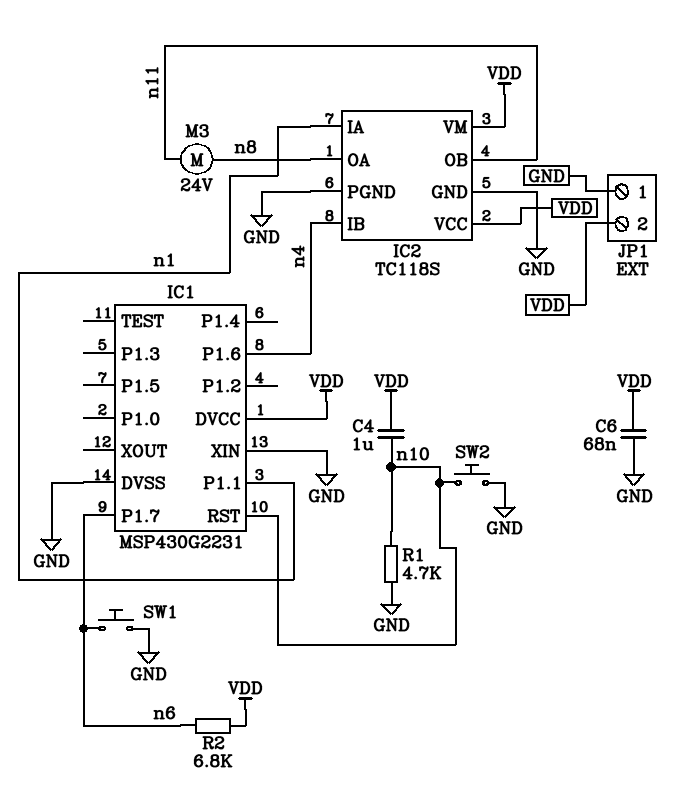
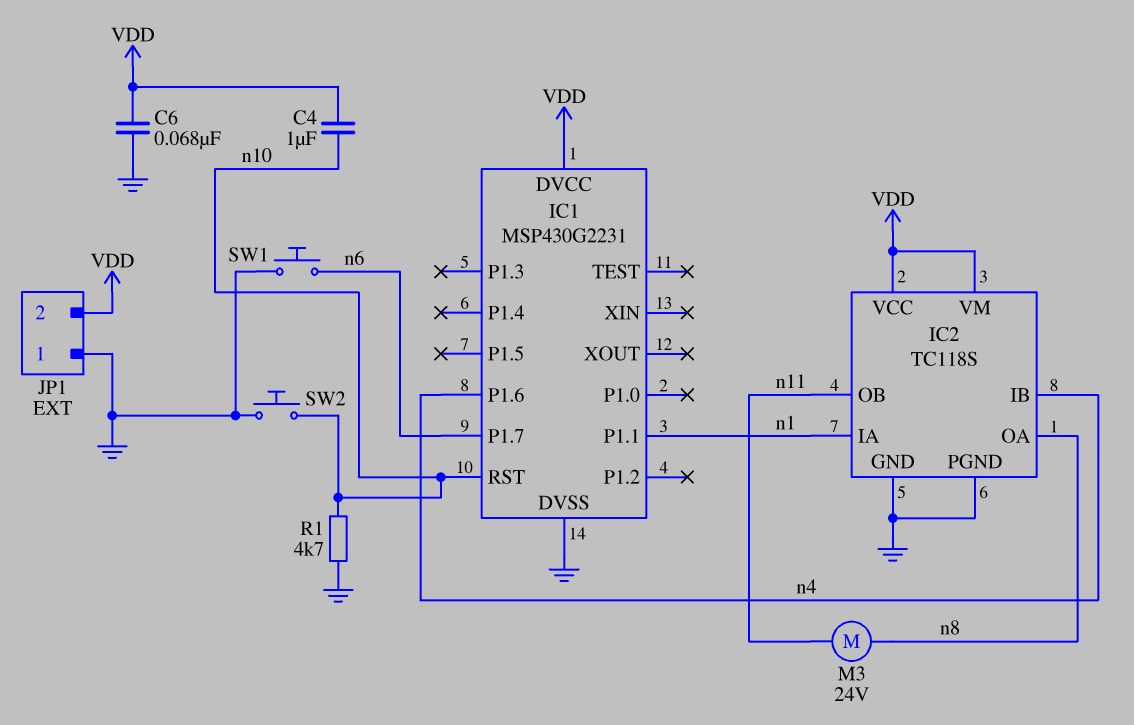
IC1 pin XIN: GND -> none
R2: 6.8k (VDD, n6) -> none

